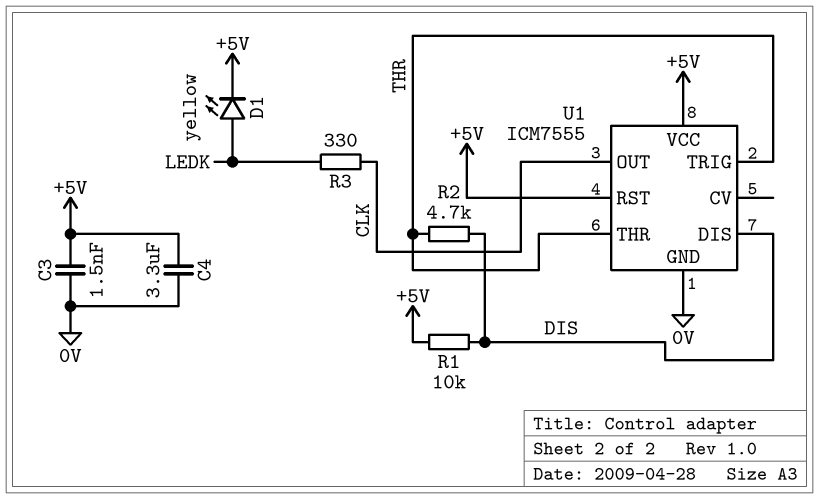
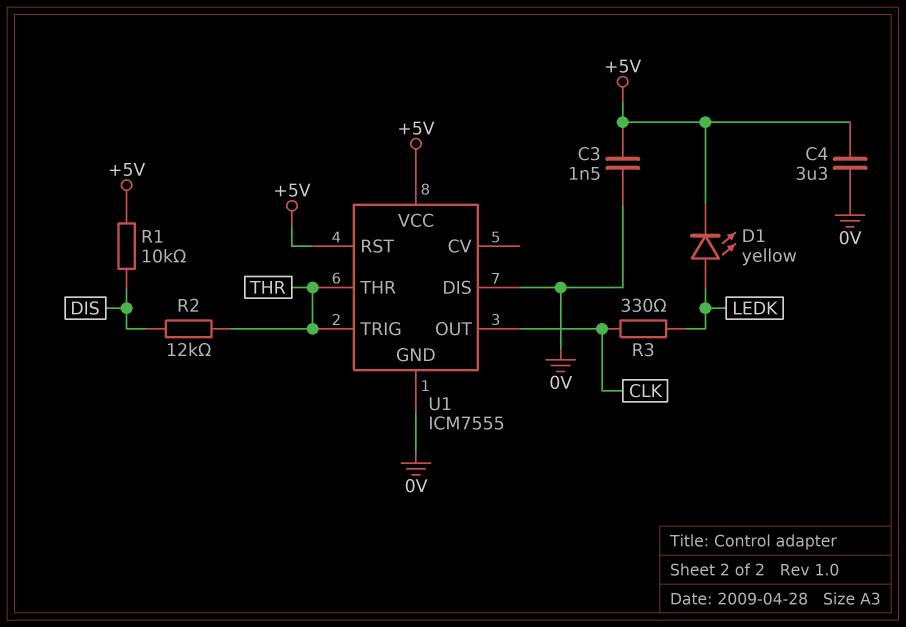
R2: 4.7k (DIS, THR) -> 12k (DIS, THR)
U1 pin DIS: DIS -> 0V

